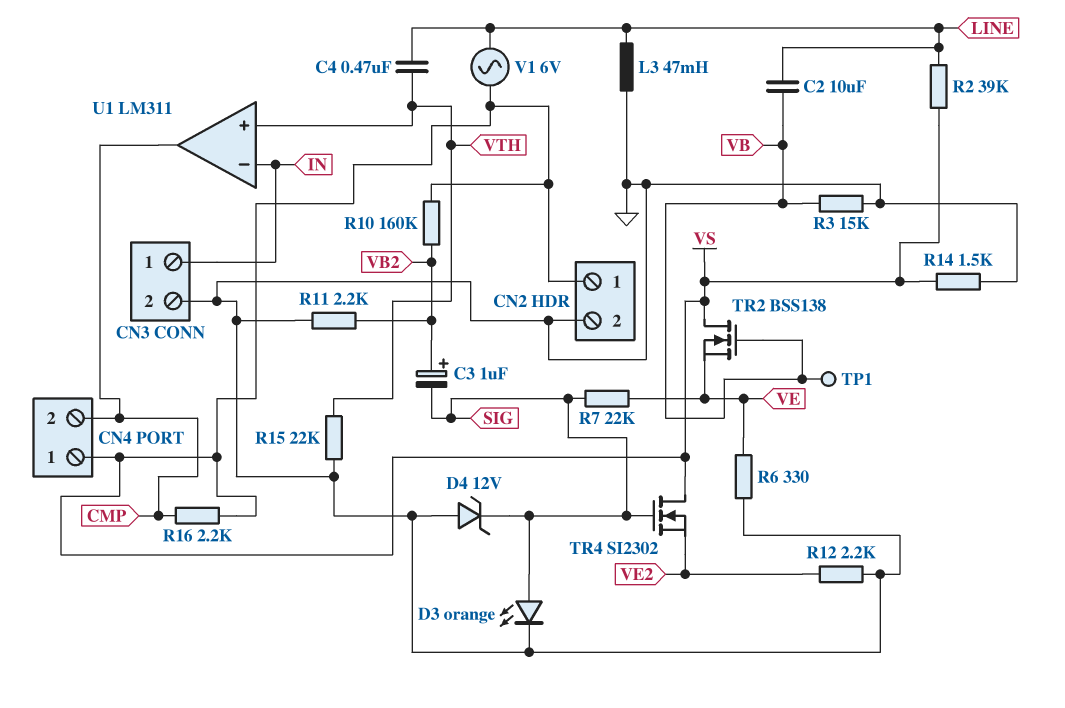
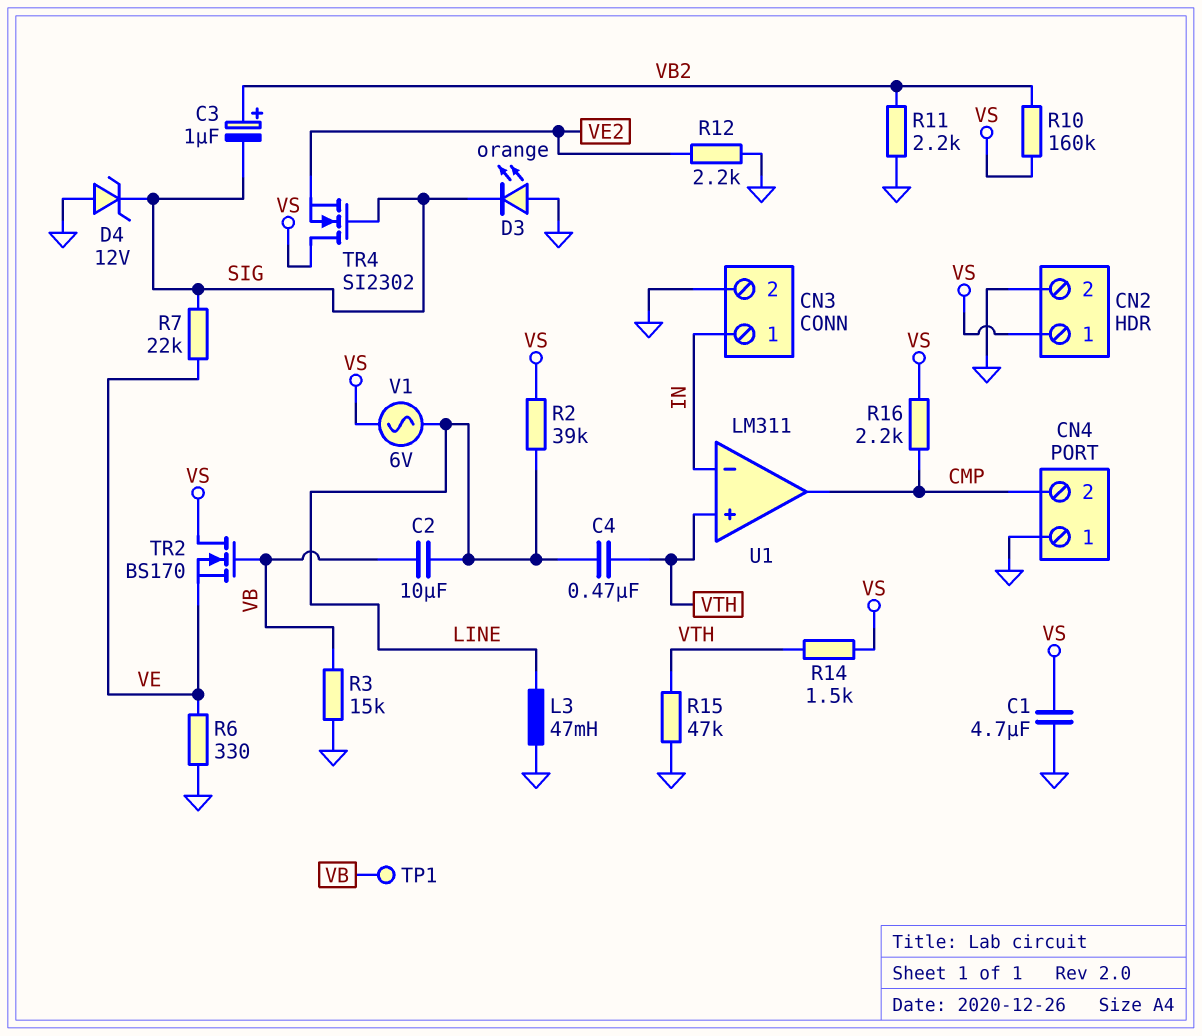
C1: none -> 4.7uF (GND, VS)
CN4 pin 1: VS -> GND
D3: LED orange (A SIG, K GND) -> LED orange (A GND, K SIG)
R14: 1.5k (GND, VS) -> 1.5k (VS, VTH)
R15: 22k (GND, VTH) -> 47k (GND, VTH)
TR2: NMOS BSS138 (G VB, D VS, S VE) -> NMOS BS170 (G VB, D VS, S VE)

